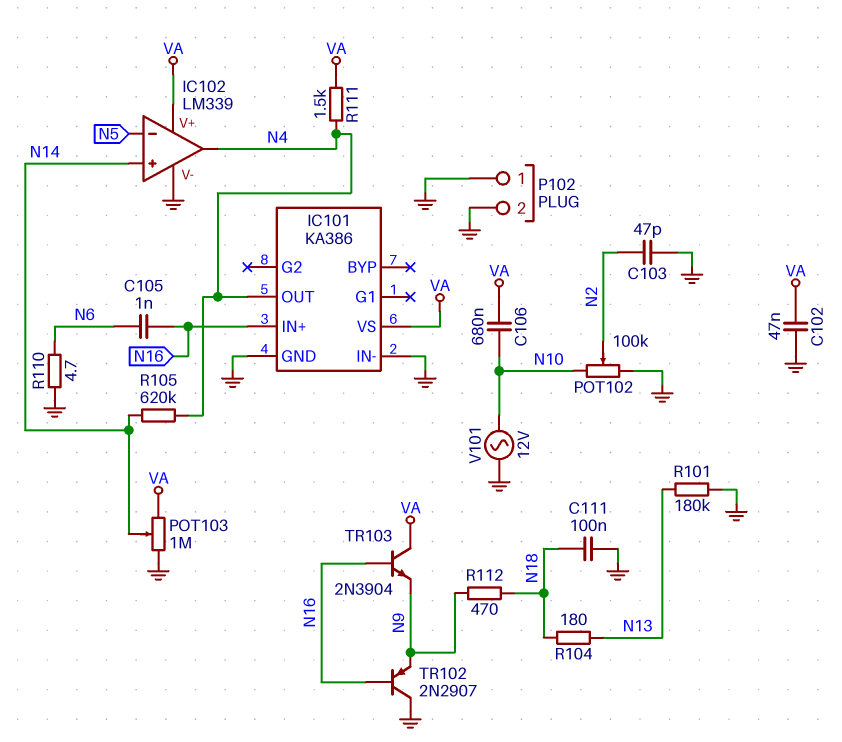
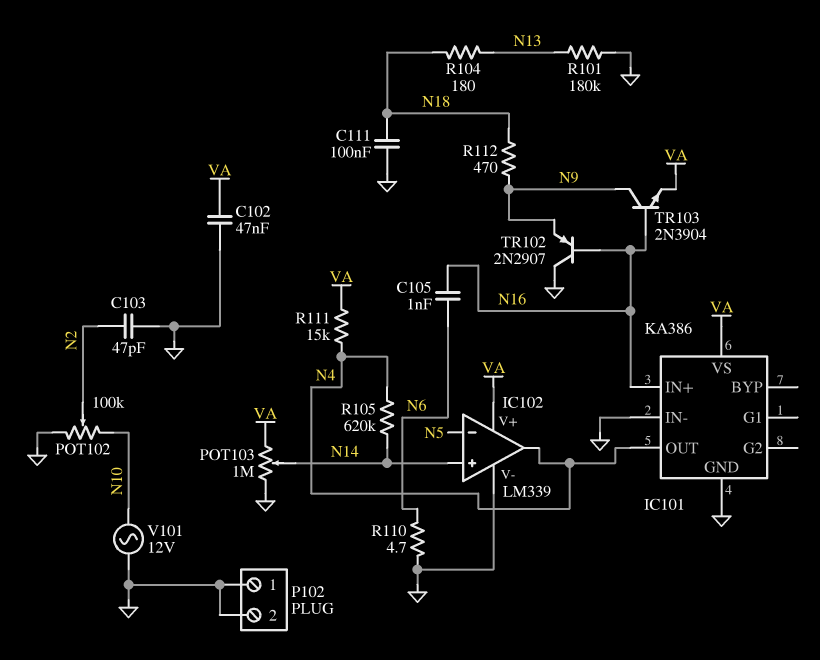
C106: 680nF (N10, VA) -> none
R111: 1.5k (N4, VA) -> 15k (N4, VA)
TR103: NPN 2N3904 (B N16, C VA, E N9) -> NPN 2N3904 (B N16, C N9, E VA)

